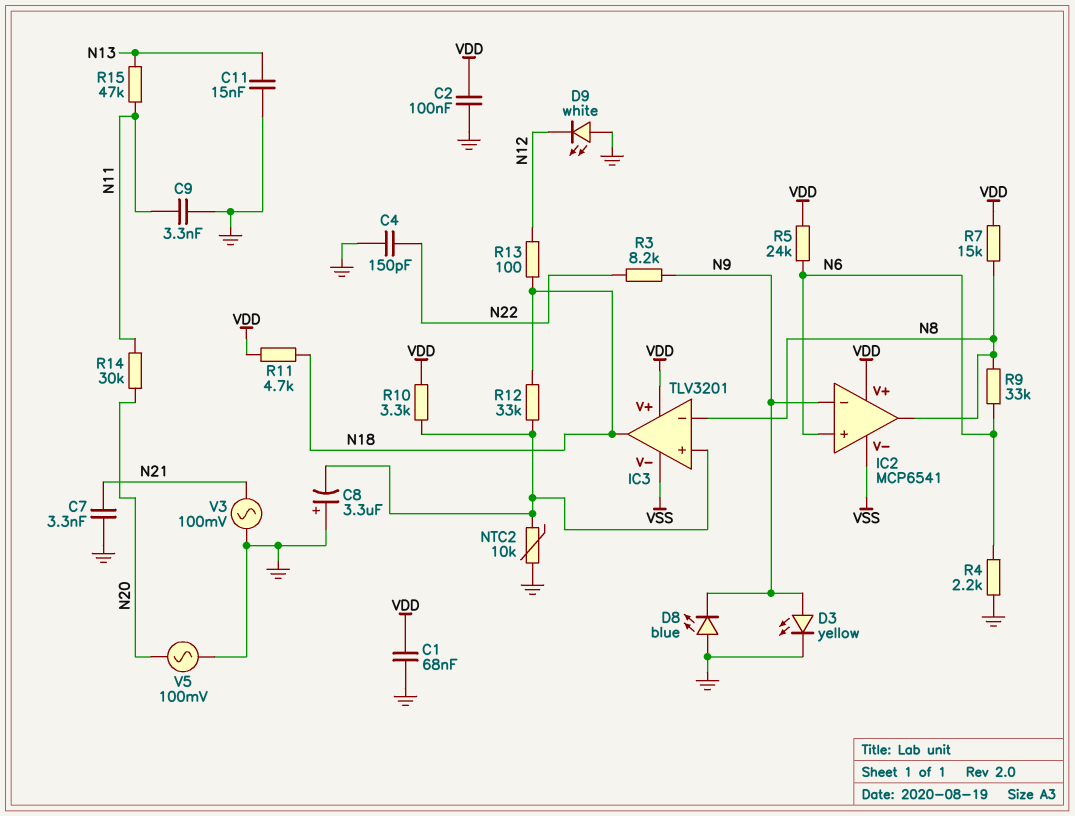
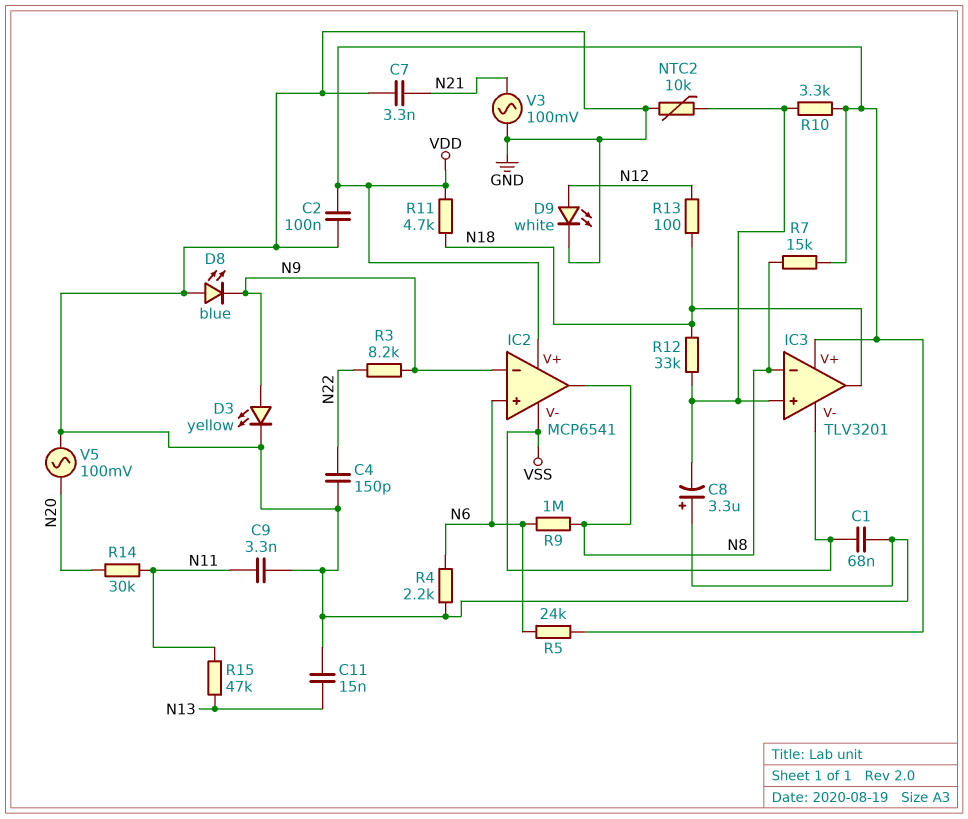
C1: 68nF (GND, VDD) -> 68nF (GND, VSS)
D9: LED white (A GND, K N12) -> LED white (A N12, K GND)
R9: 33k (N6, N8) -> 1M (N6, N8)

